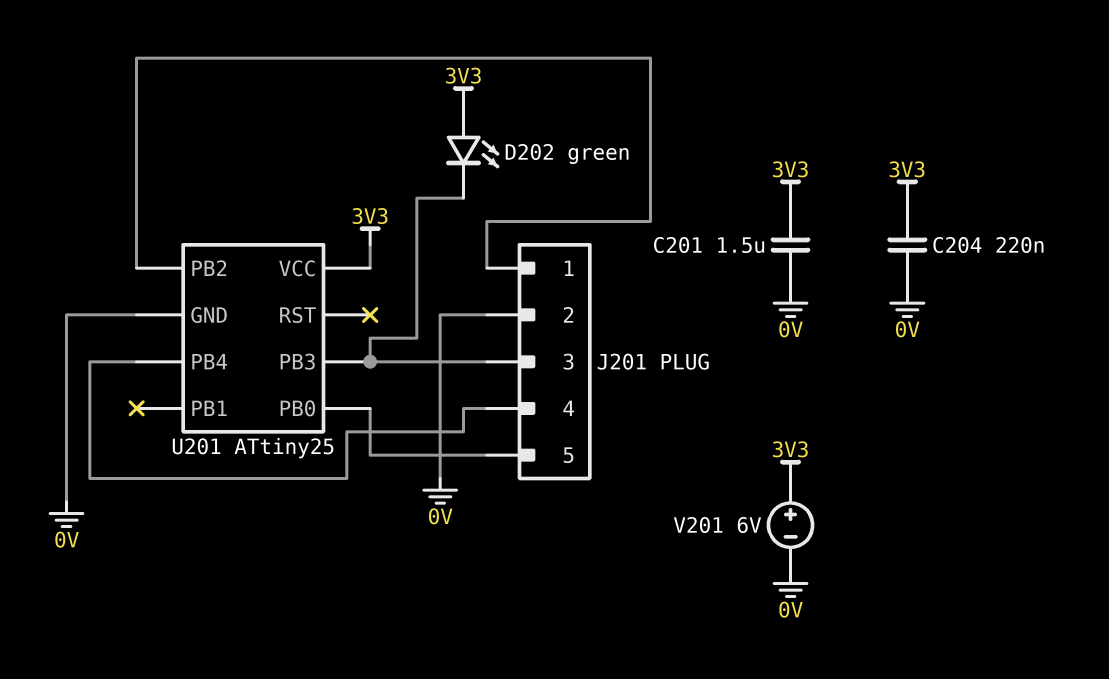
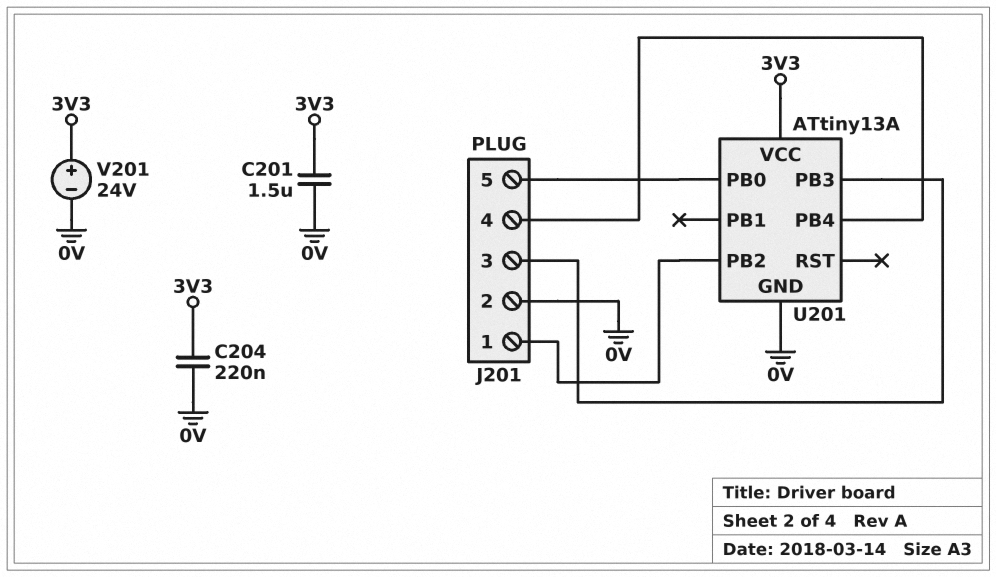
D202: LED green (A 3V3, K J201/3) -> none
U201: ATtiny25 -> ATtiny13A
V201: 6V (plus 3V3, minus 0V) -> 24V (plus 3V3, minus 0V)

